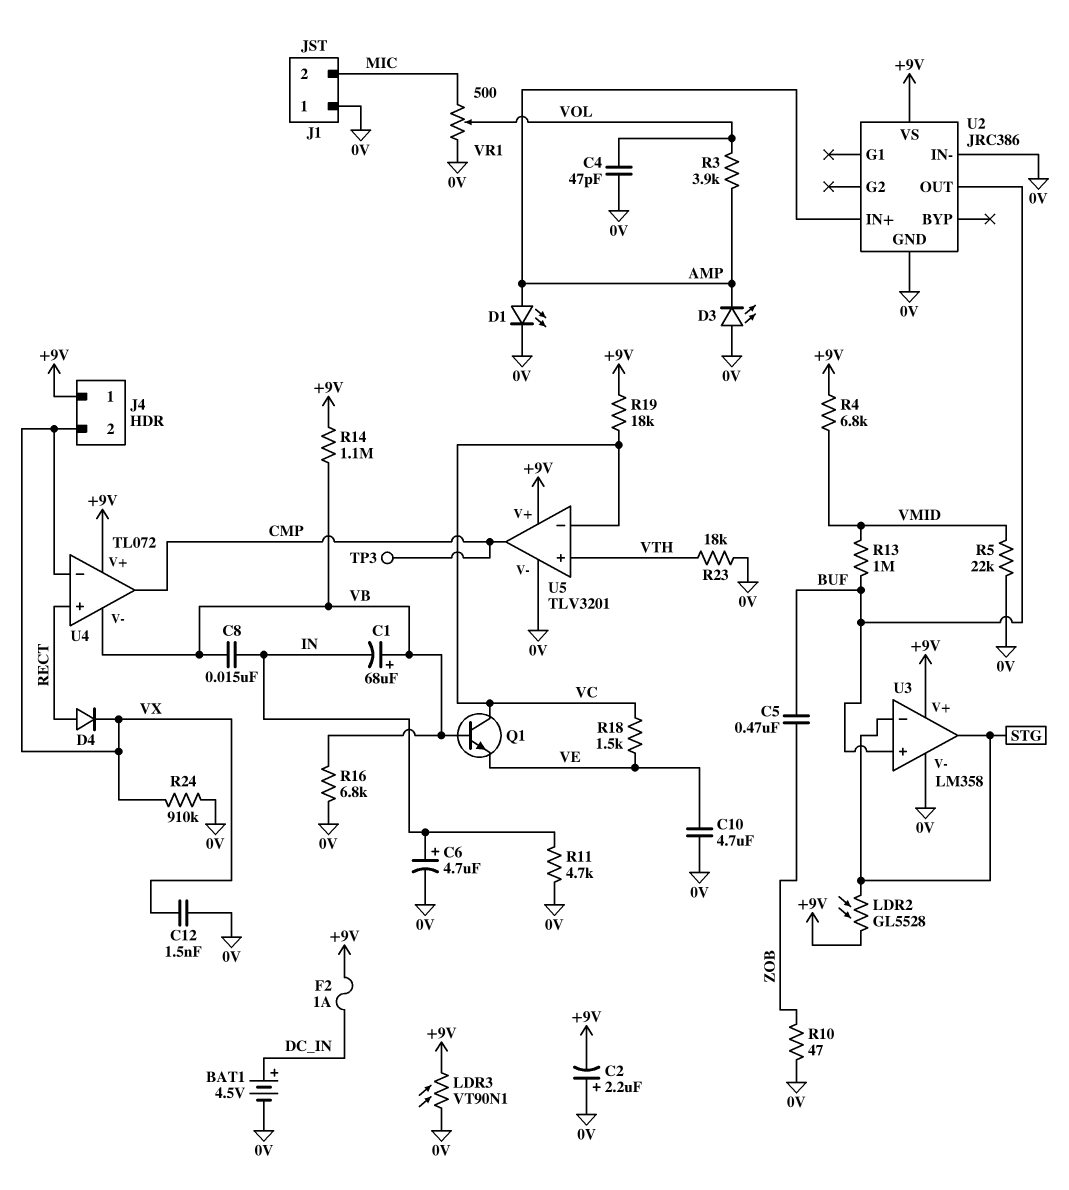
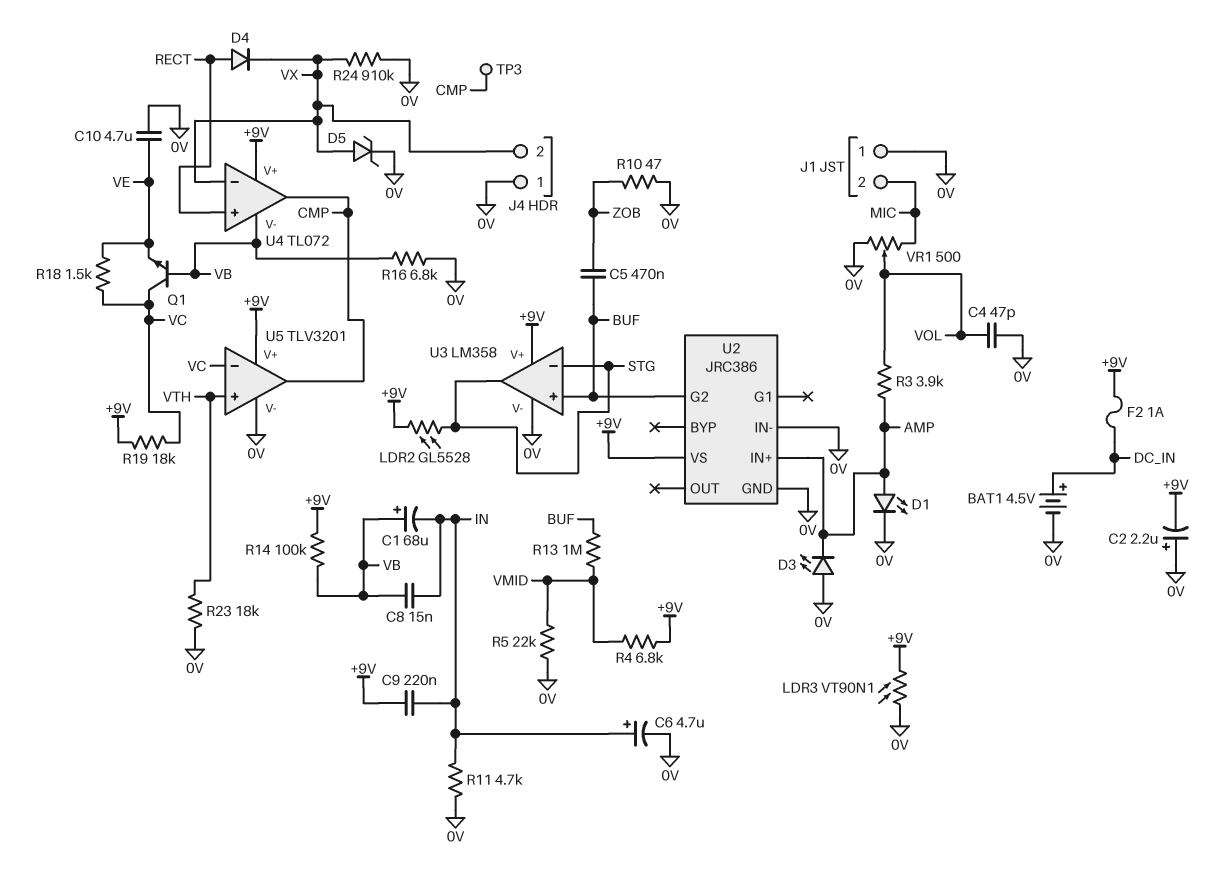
C9: none -> 220nF (+9V, IN)
C12: 1.5nF (0V, VX) -> none
D5: none -> zener (A VX, K 0V)
J4 pin 1: +9V -> 0V
R14: 1.1M (+9V, VB) -> 100k (+9V, VB)
U2 pin G2: none -> BUF
U2 pin OUT: BUF -> none

